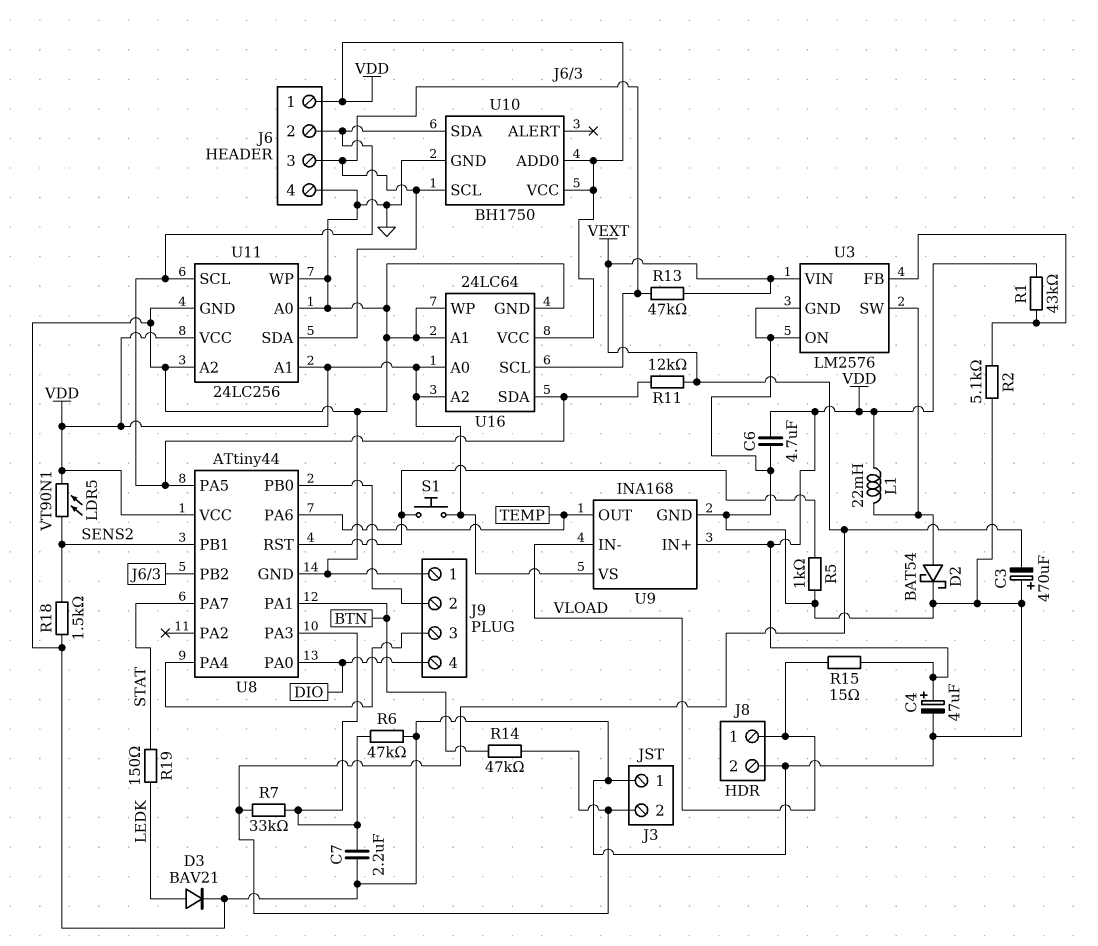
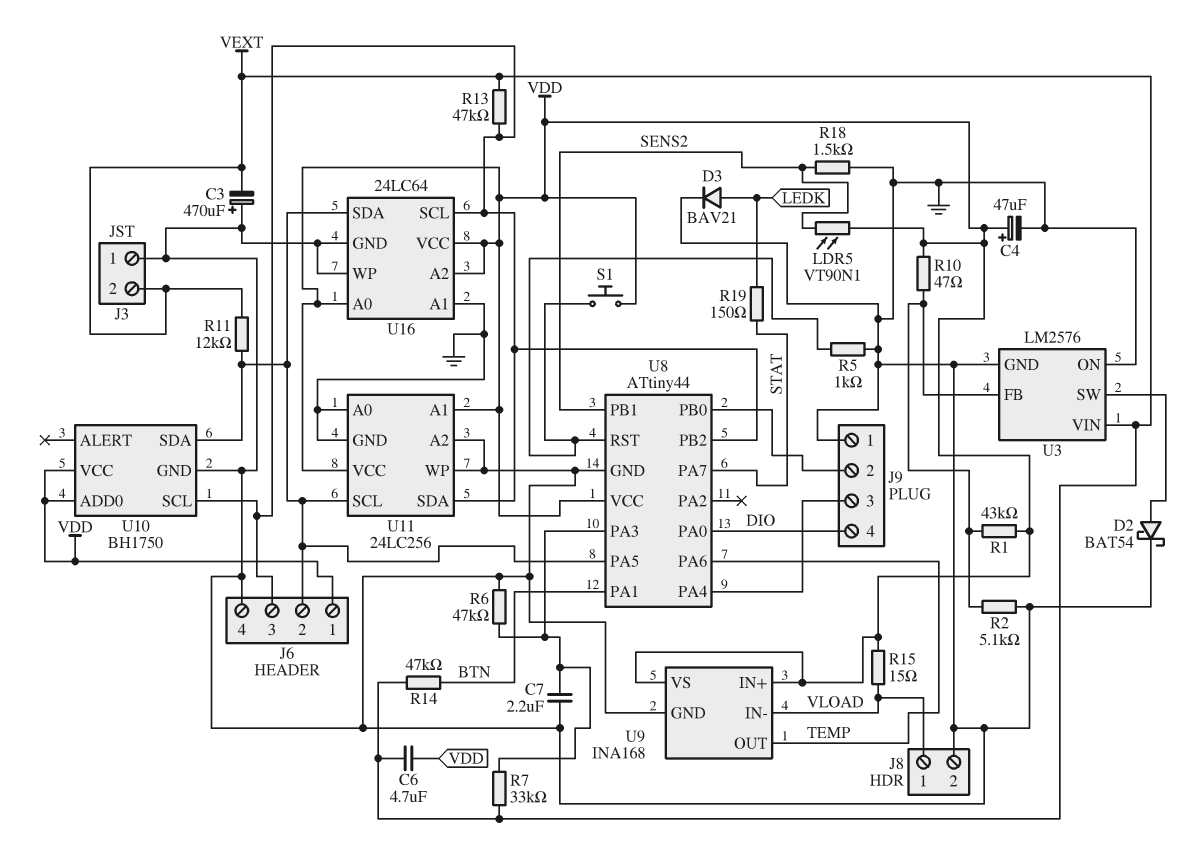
C6: 4.7uF (GND, VDD) -> 4.7uF (VDD, VEXT)
L1: 22mH (U3/SW, VDD) -> none
R10: none -> 47 (U3/FB, VDD)

